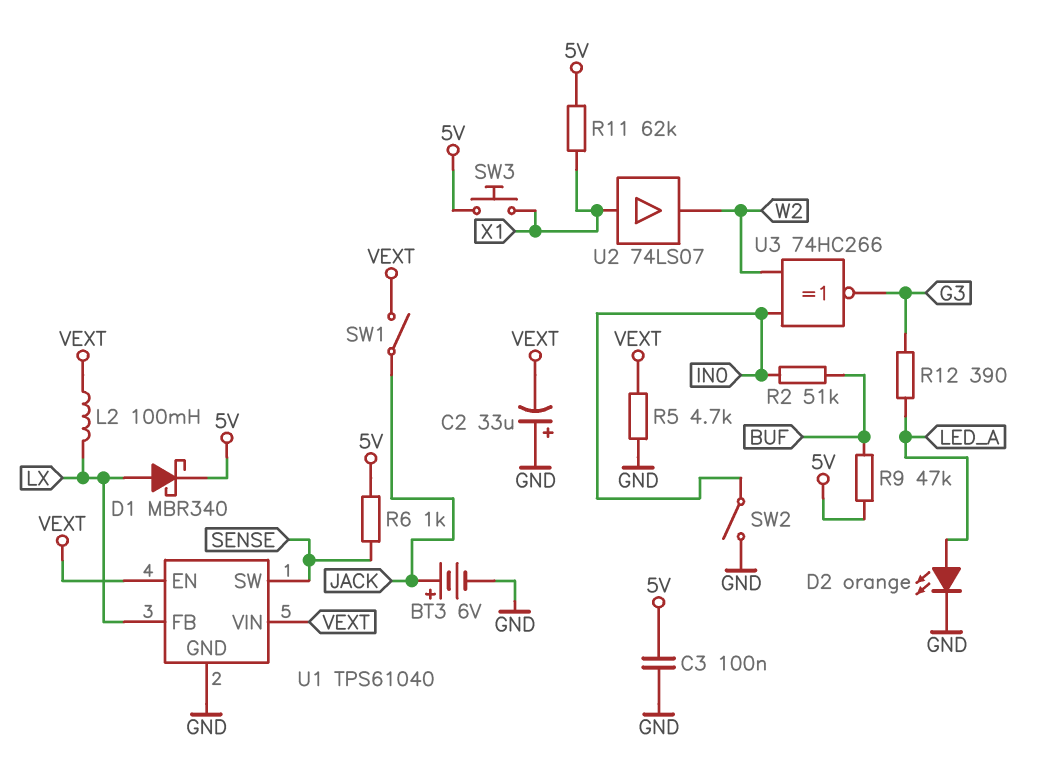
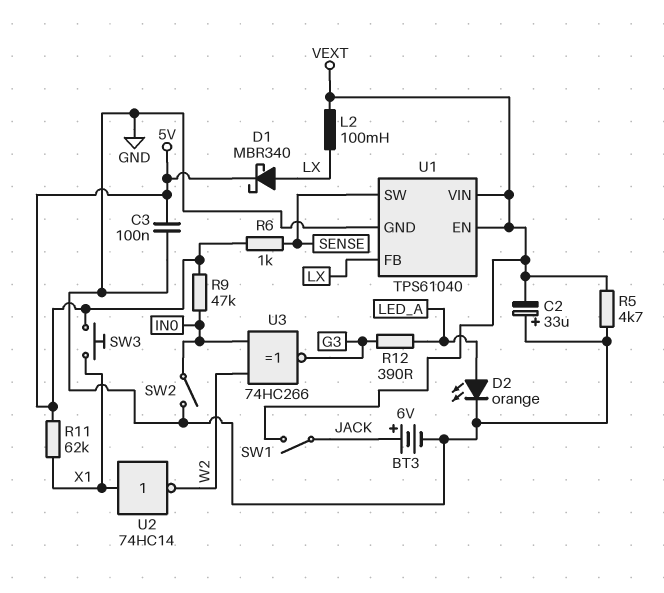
R2: 51k (BUF, IN0) -> none
R9: 47k (5V, BUF) -> 47k (5V, IN0)
U2: buffer 74LS07 (in X1, out W2) -> NOT 74HC14 (in X1, out W2)

